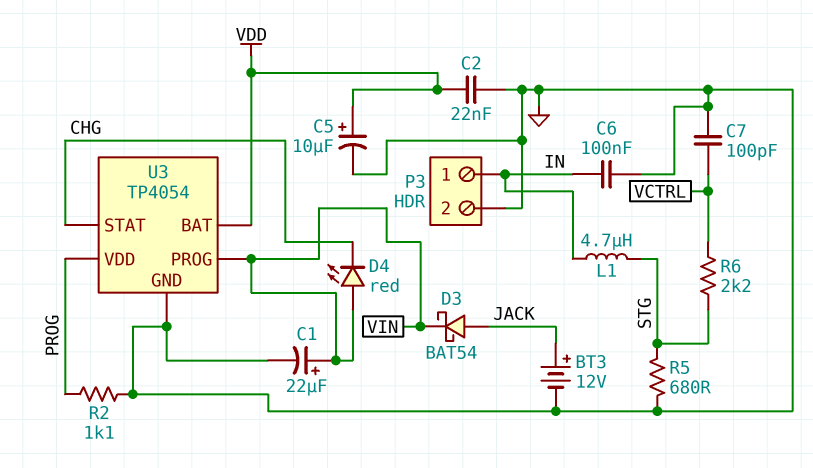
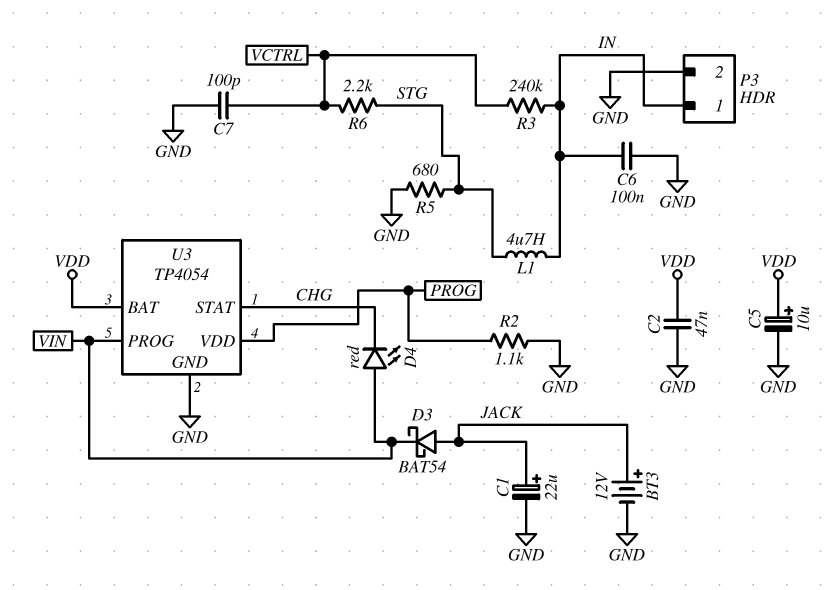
C1: 22uF (plus VIN, minus GND) -> 22uF (plus JACK, minus GND)
C2: 22nF (GND, VDD) -> 47nF (GND, VDD)
R3: none -> 240k (IN, VCTRL)

